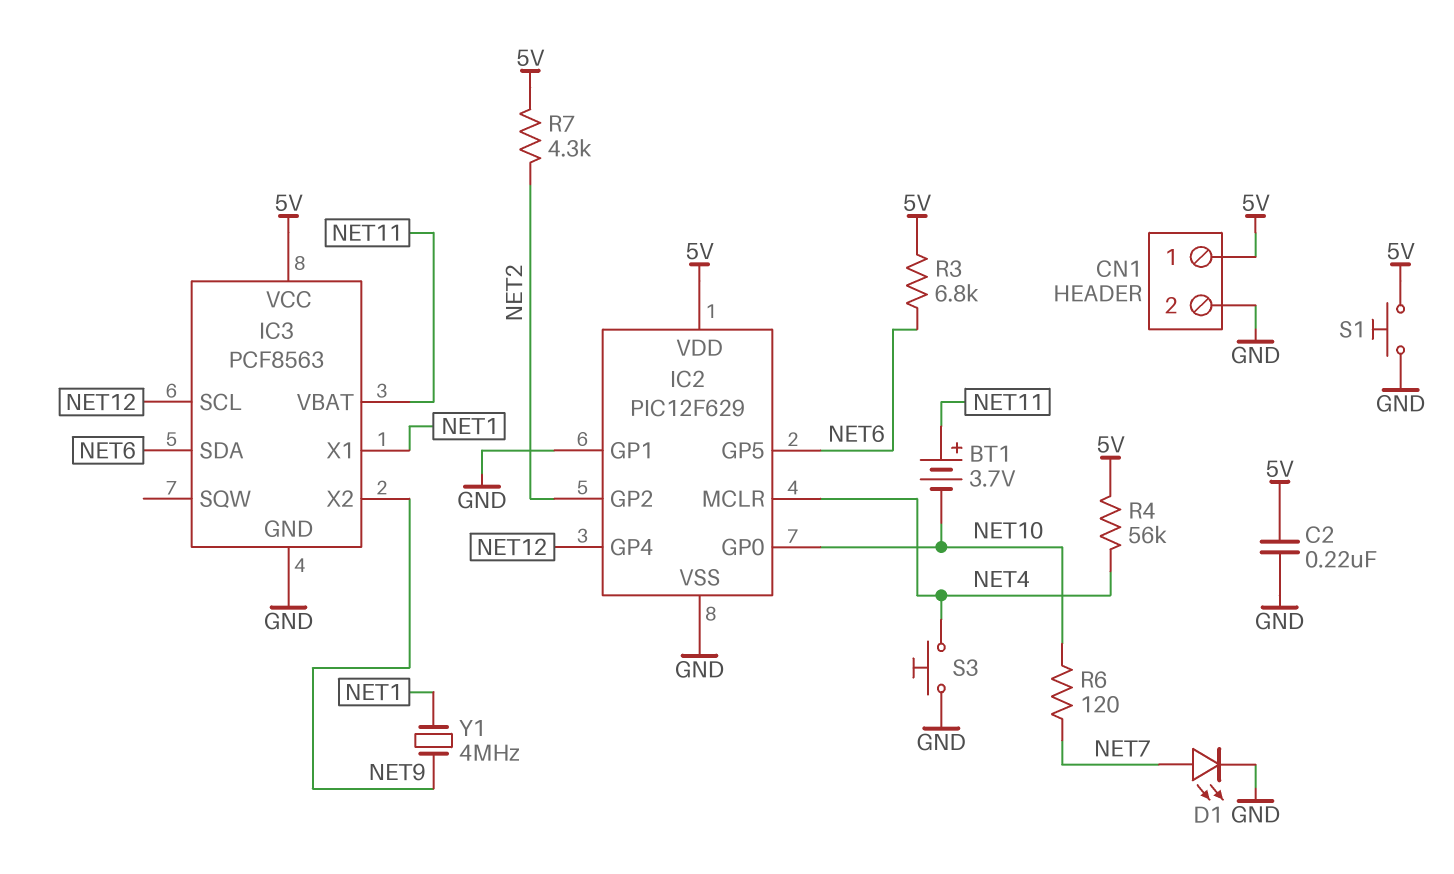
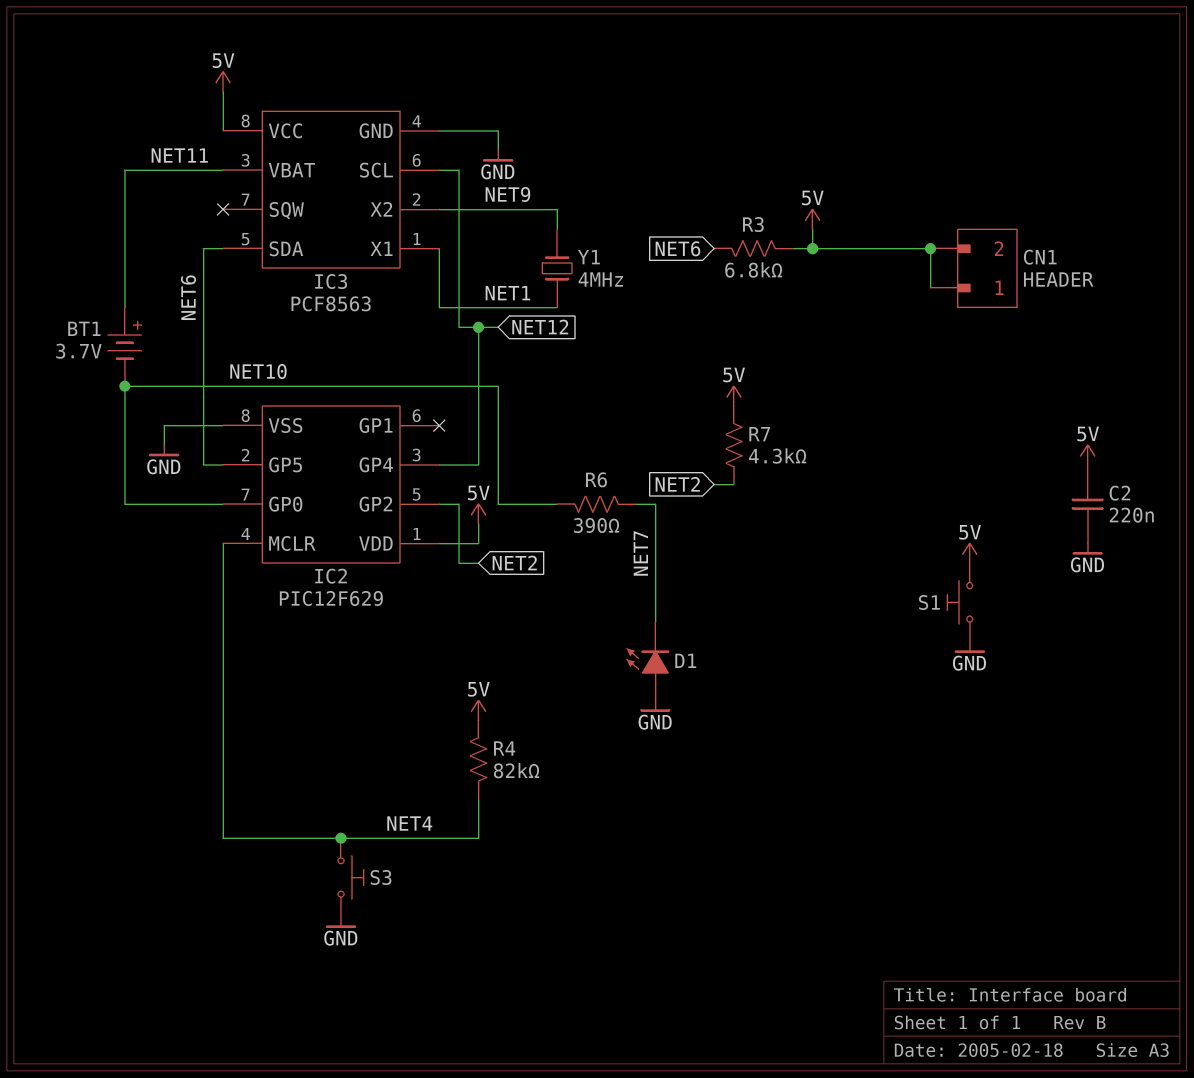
CN1 pin 2: GND -> 5V
D1: LED (A NET7, K GND) -> LED (A GND, K NET7)
IC2 pin GP1: GND -> none
R4: 56k (5V, NET4) -> 82k (5V, NET4)
R6: 120 (NET7, NET10) -> 390 (NET7, NET10)

